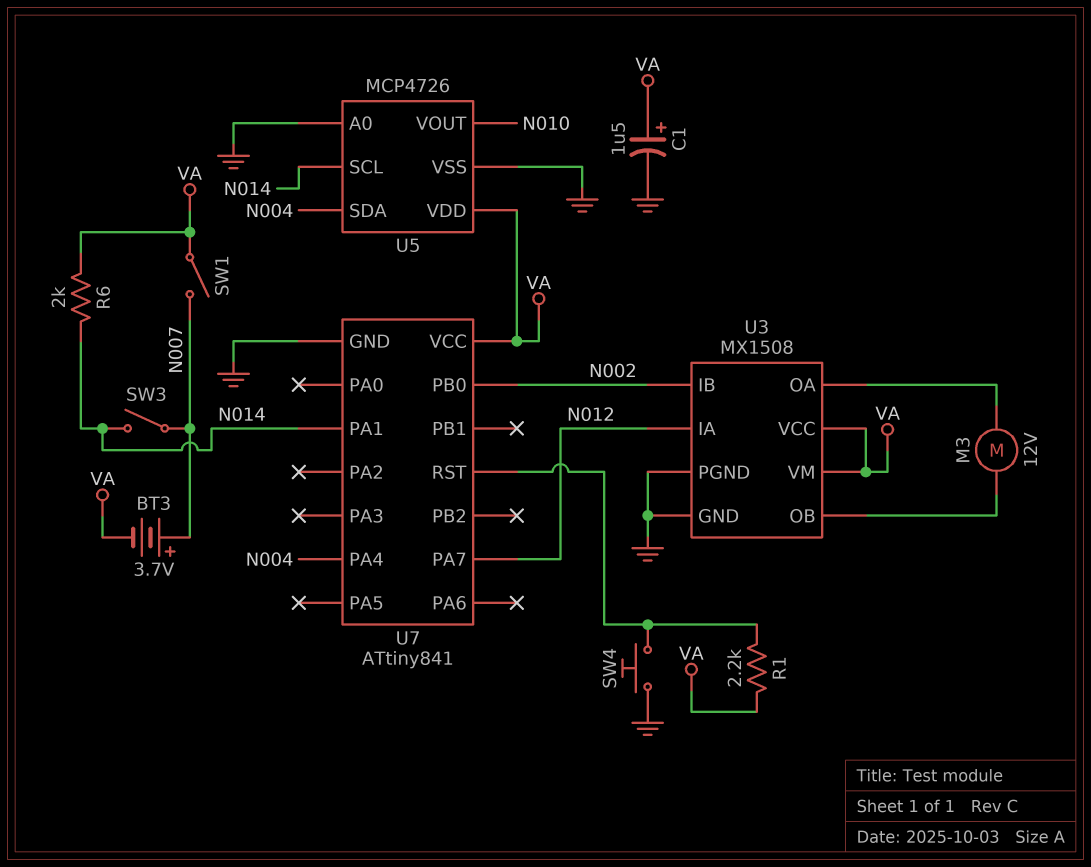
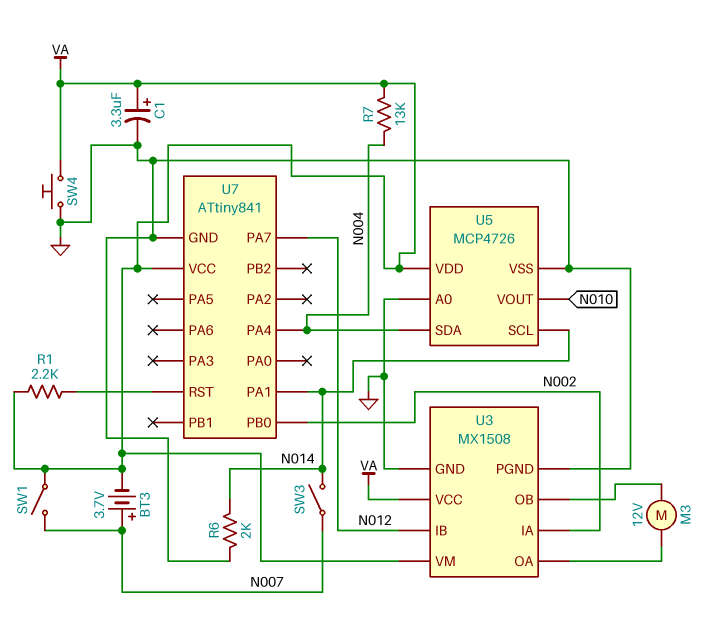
C1: 1.5uF (plus VA, minus GND) -> 3.3uF (plus VA, minus GND)
R6: 2k (N014, VA) -> 2k (GND, N014)
R7: none -> 13k (N004, VA)
SW4: button (GND, U7/RST) -> button (GND, VA)
U3 pin IA: N012 -> N002
U3 pin IB: N002 -> N012

